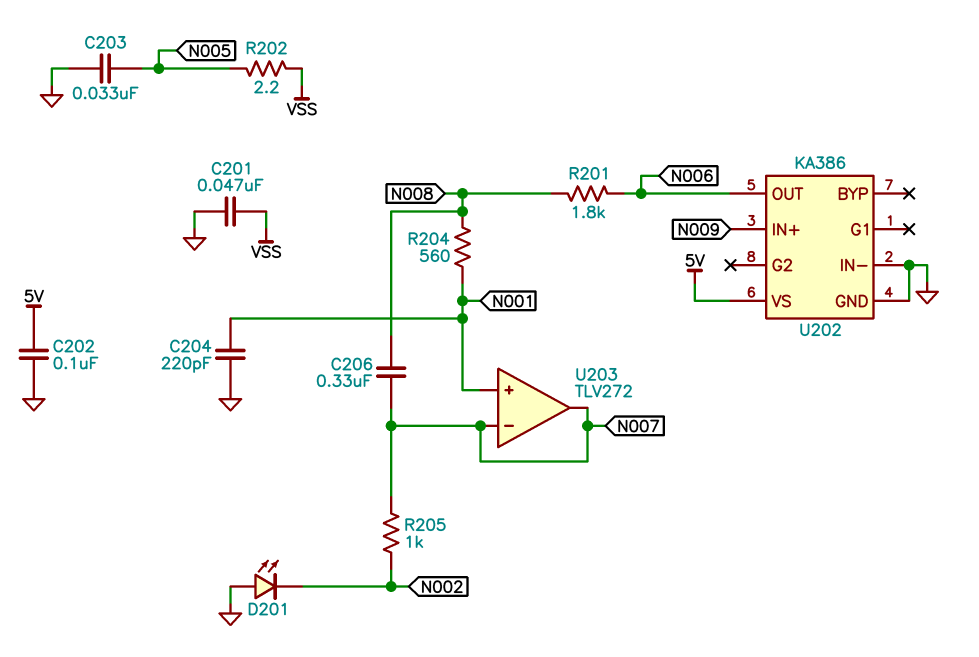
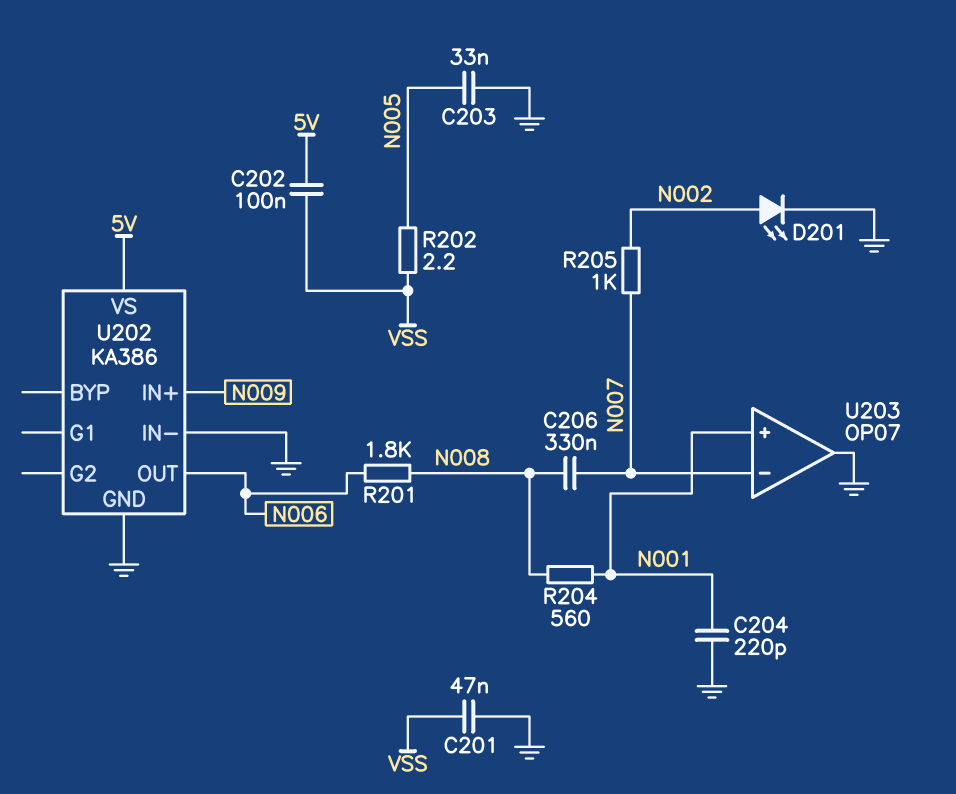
C202: 100nF (5V, GND) -> 100nF (5V, VSS)
D201: LED (A GND, K N002) -> LED (A N002, K GND)
U203: TLV272 -> OP07
U203 pin out: N007 -> GND

